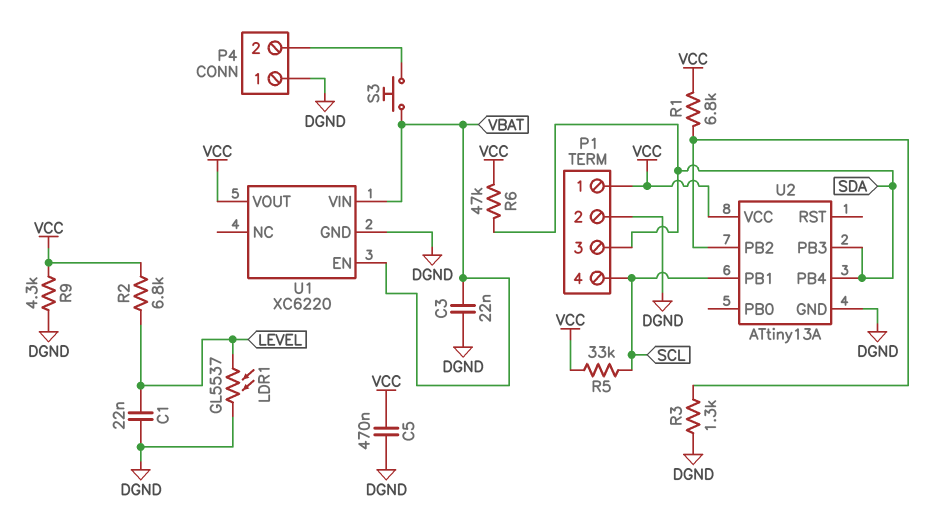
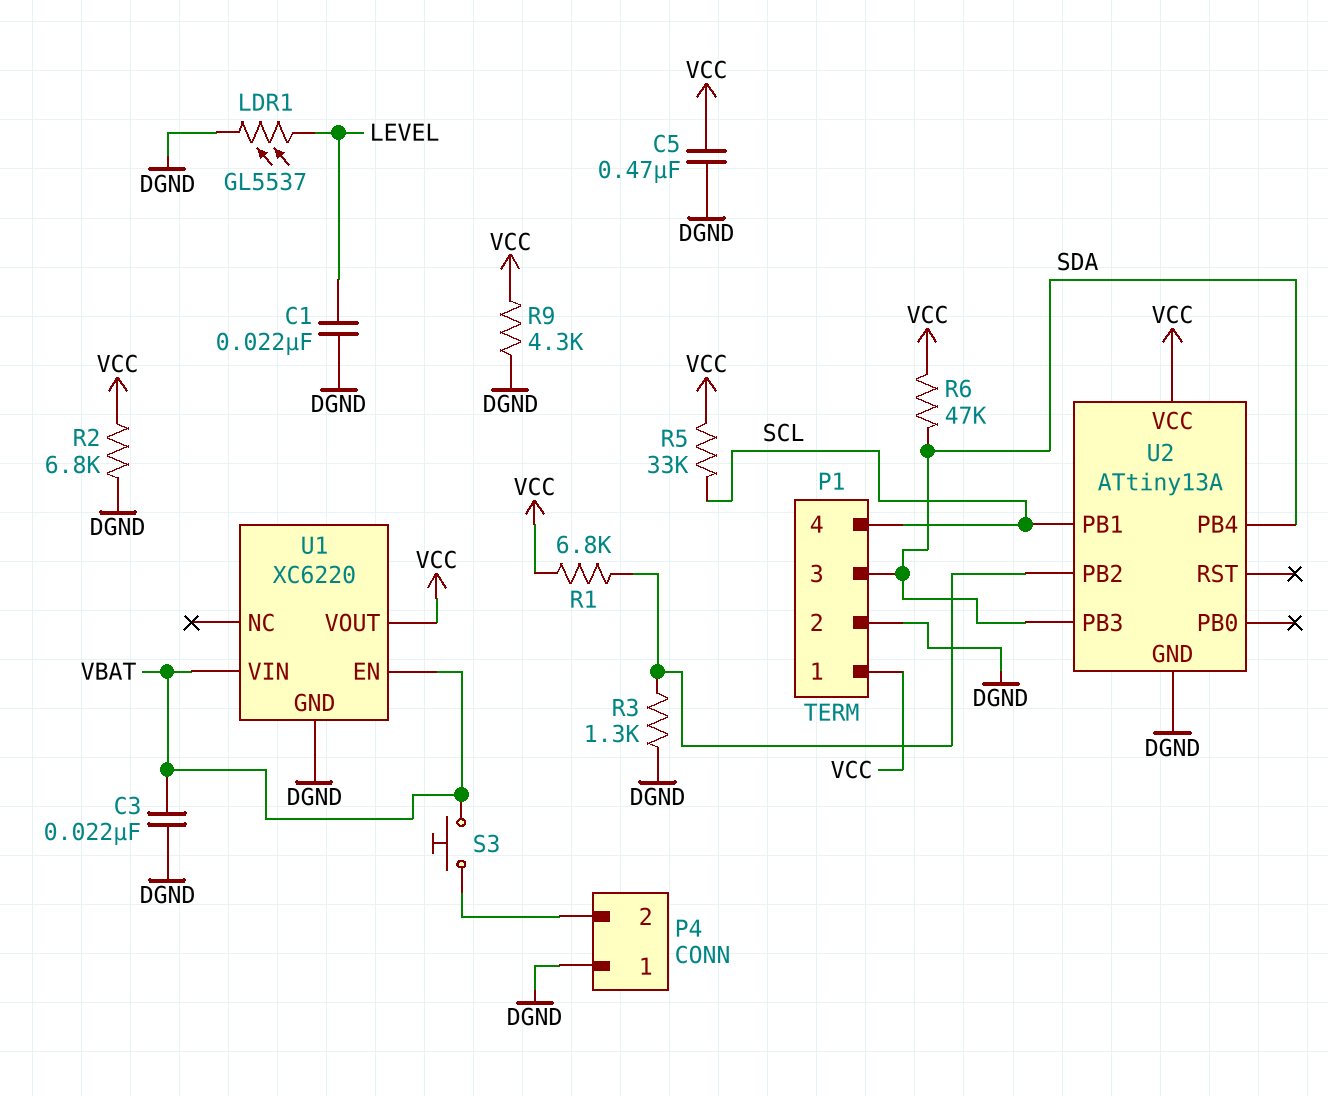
R2: 6.8k (LEVEL, VCC) -> 6.8k (DGND, VCC)

